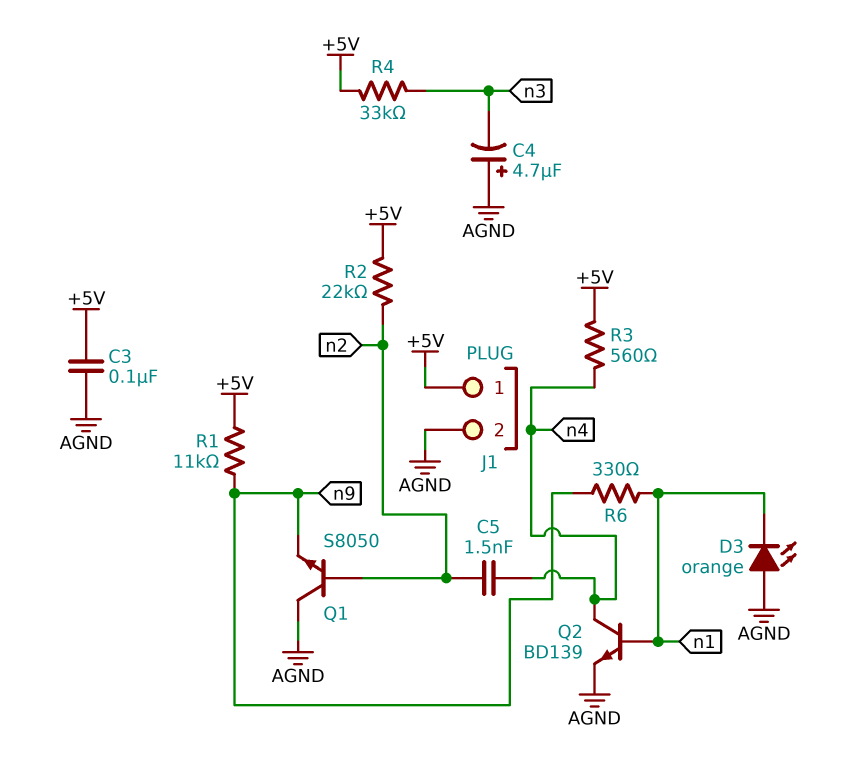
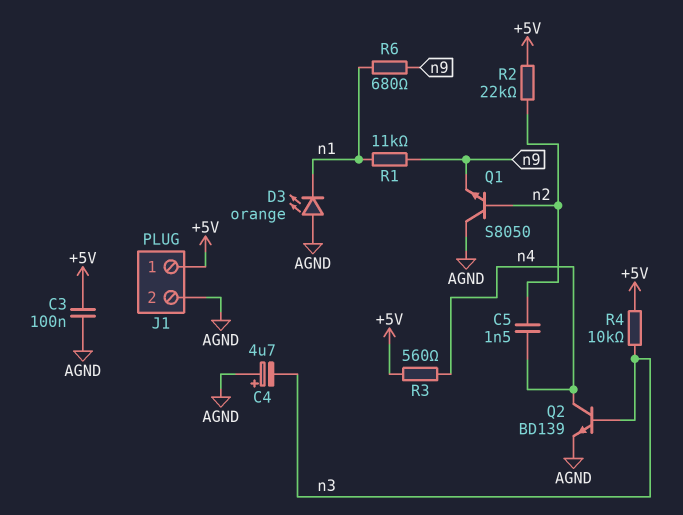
Q2: NPN BD139 (B n1, C n4, E AGND) -> NPN BD139 (B n3, C n4, E AGND)
R1: 11k (+5V, n9) -> 11k (n1, n9)
R4: 33k (+5V, n3) -> 10k (+5V, n3)
R6: 330 (n1, n9) -> 680 (n1, n9)

